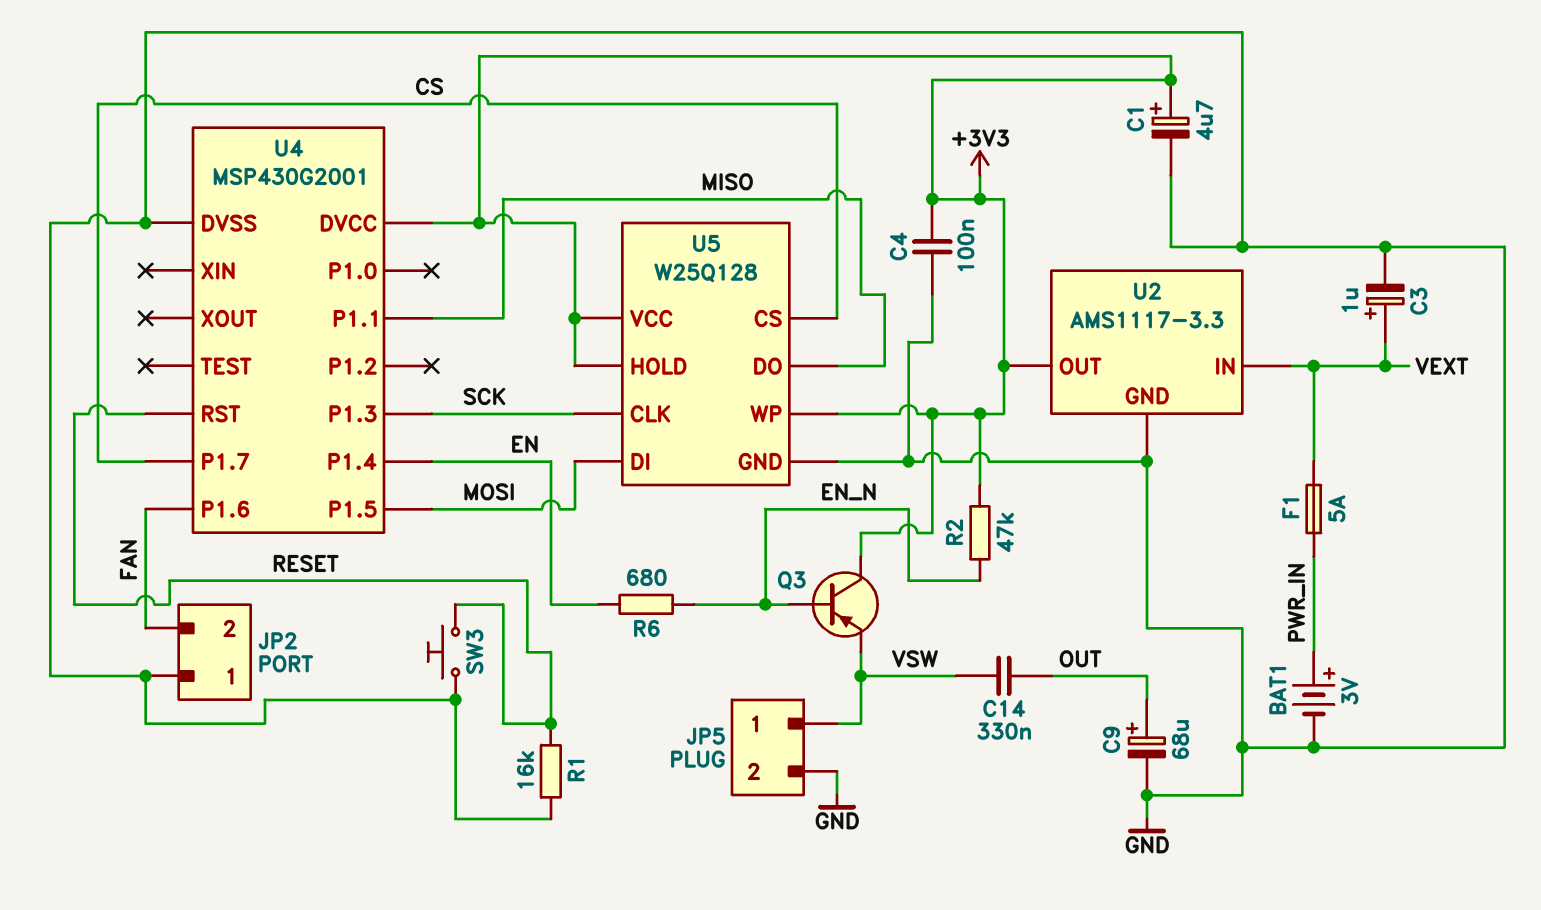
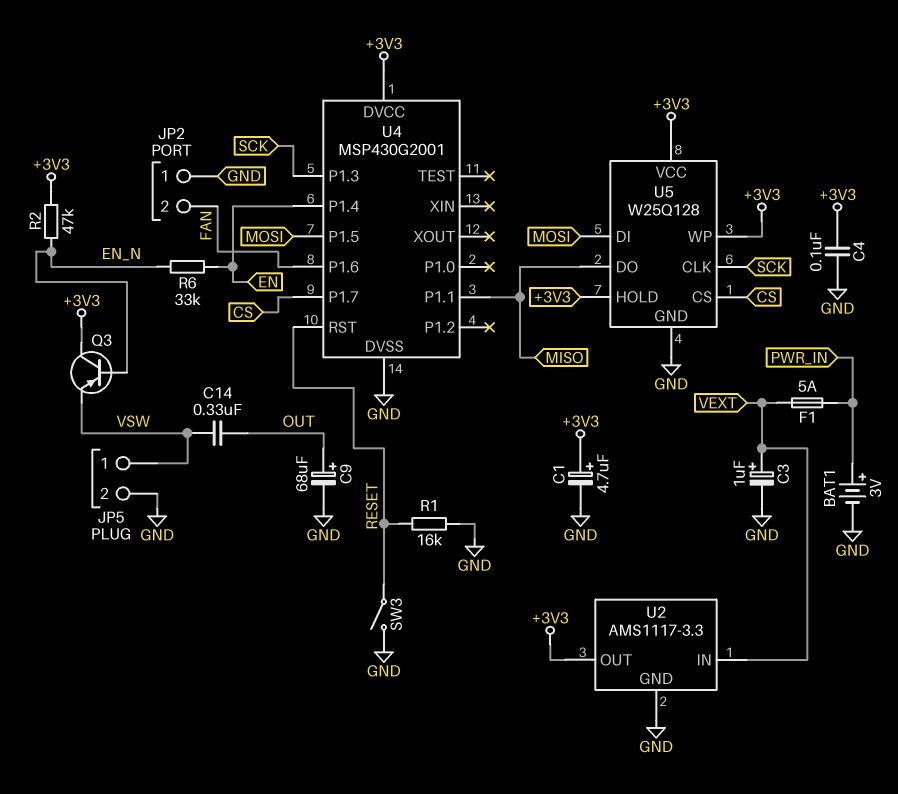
R6: 680 (EN, EN_N) -> 33k (EN, EN_N)
SW3: button (GND, RESET) -> switch (GND, RESET)

